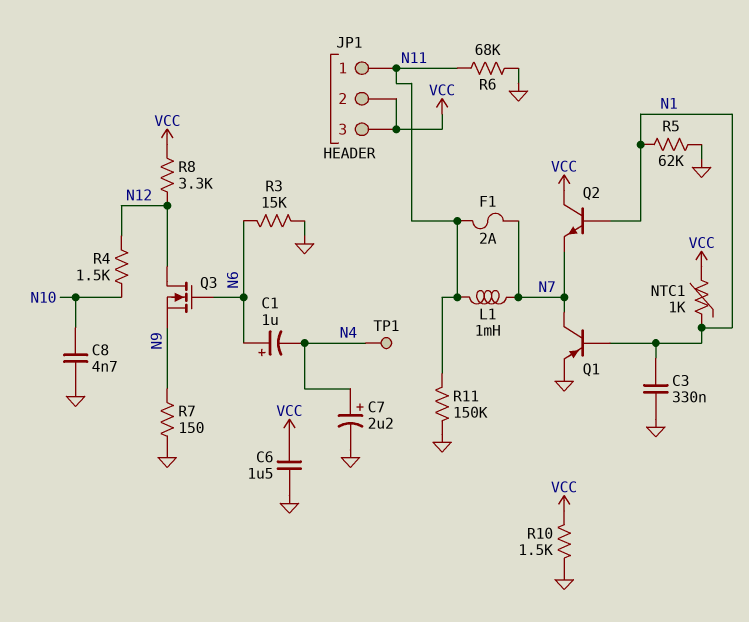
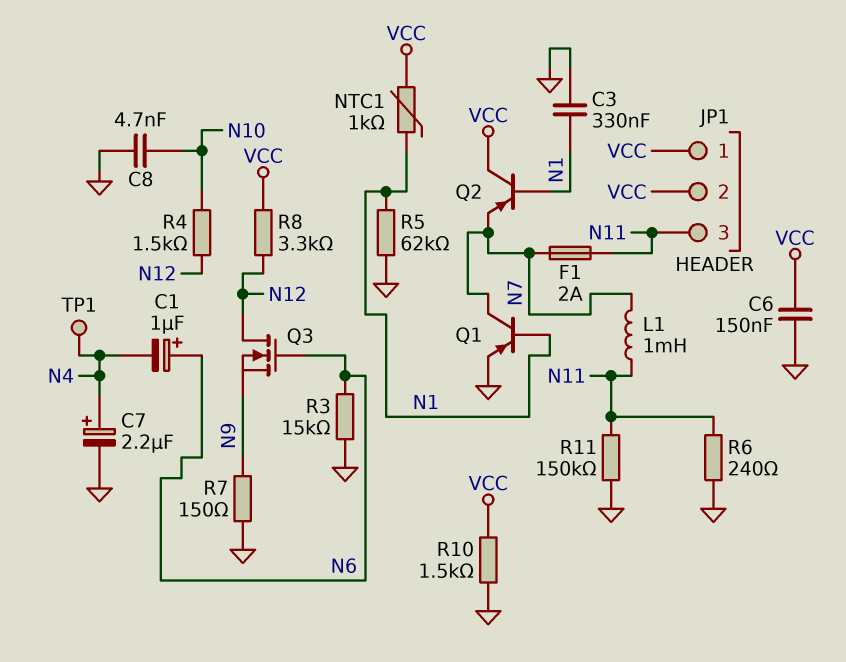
C6: 1.5uF (GND, VCC) -> 150nF (GND, VCC)
JP1 pin 1: N11 -> VCC
JP1 pin 3: VCC -> N11
Q2: NPN (B N1, C VCC, E N7) -> PNP (B N1, C VCC, E N7)
R6: 68k (GND, N11) -> 240 (GND, N11)

